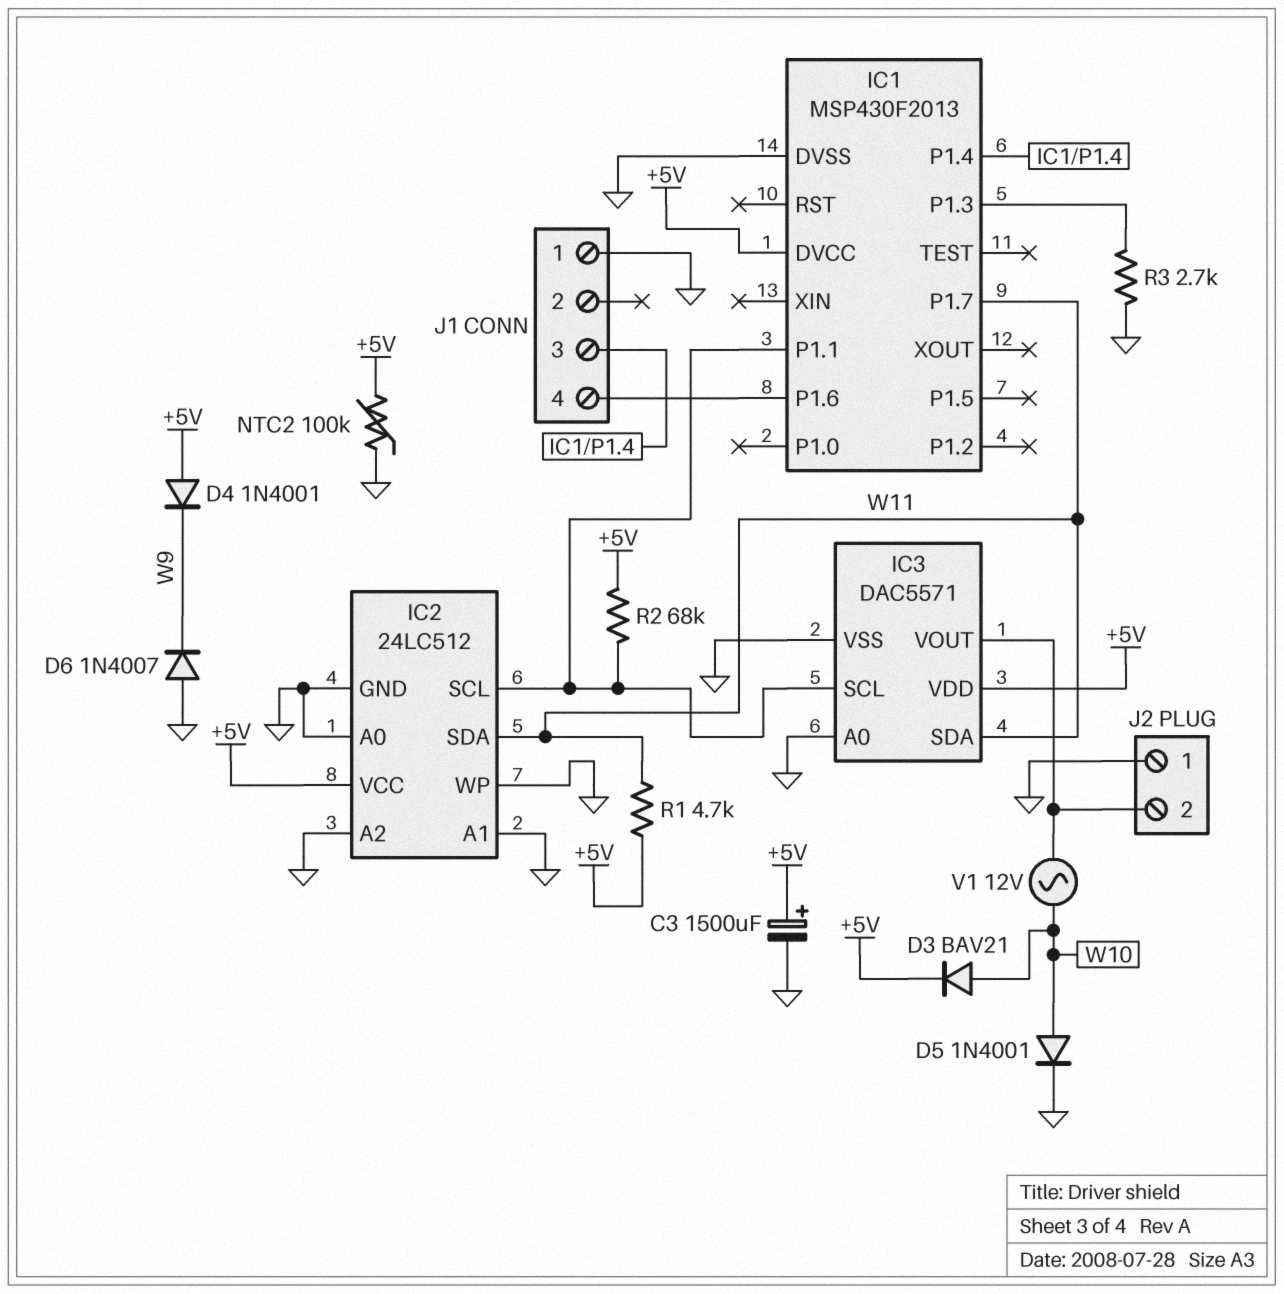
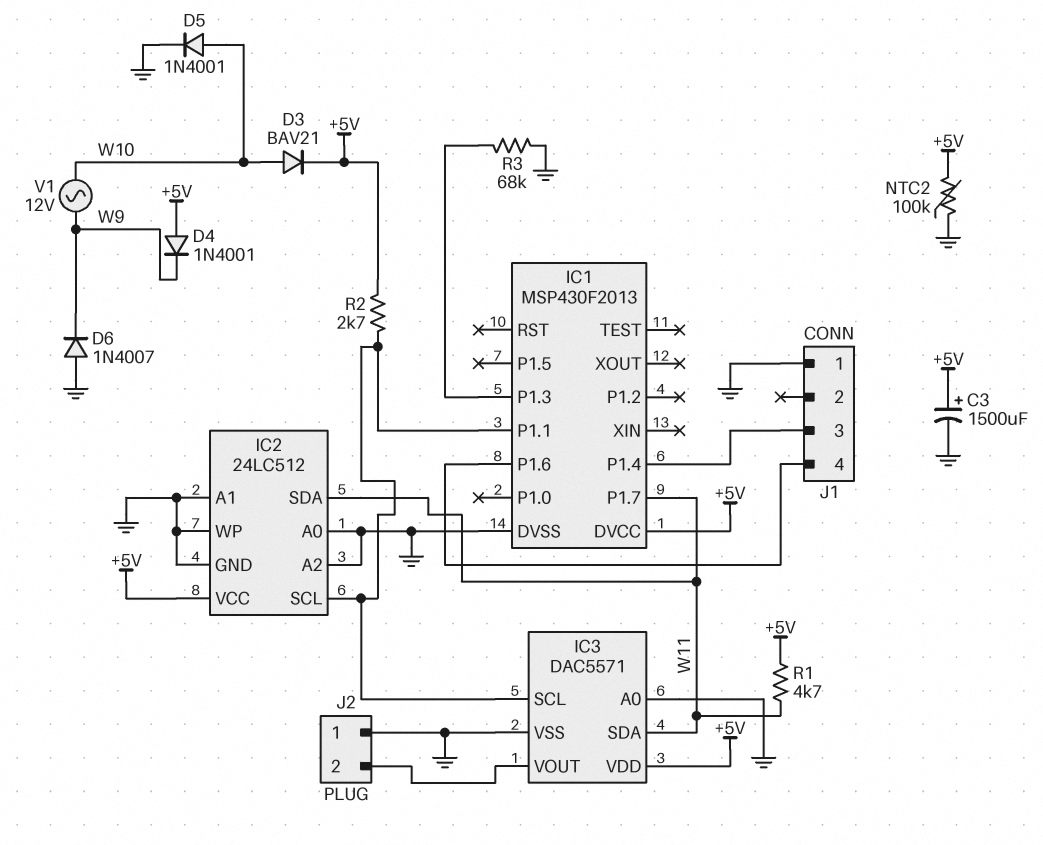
R2: 68k (+5V, IC1/P1.1) -> 2.7k (+5V, IC1/P1.1)
R3: 2.7k (GND, IC1/P1.3) -> 68k (GND, IC1/P1.3)
V1: AC 12V (IC3/VOUT, W10) -> AC 12V (W9, W10)

